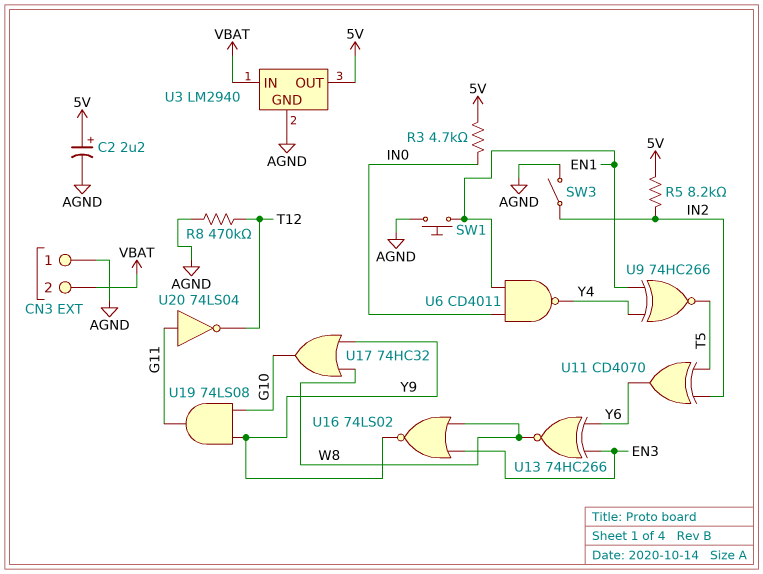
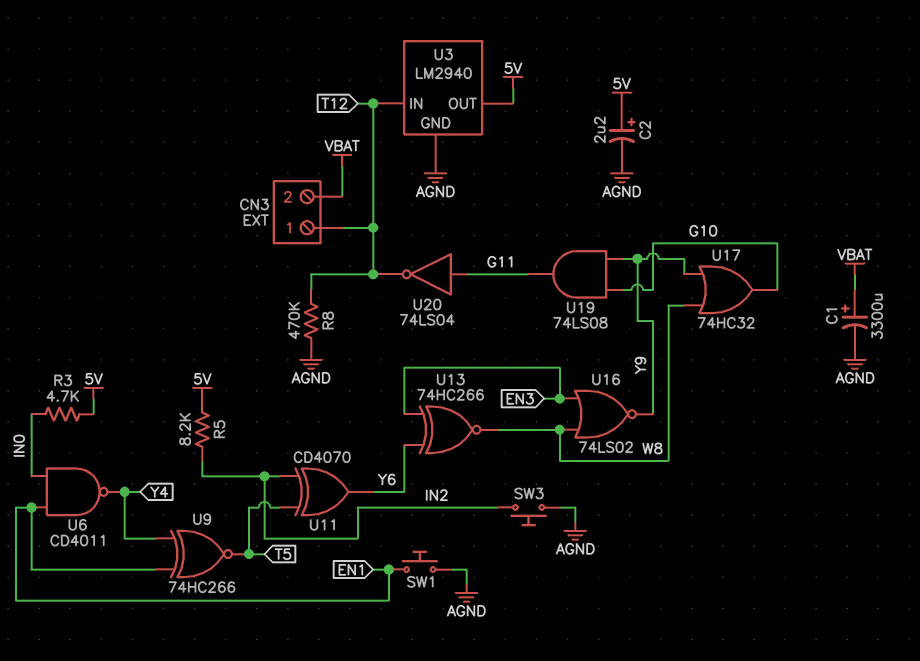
C1: none -> 3300uF (plus VBAT, minus AGND)
CN3 pin 1: AGND -> T12
SW3: switch (AGND, IN2) -> button (AGND, IN2)
U3 pin IN: VBAT -> T12

